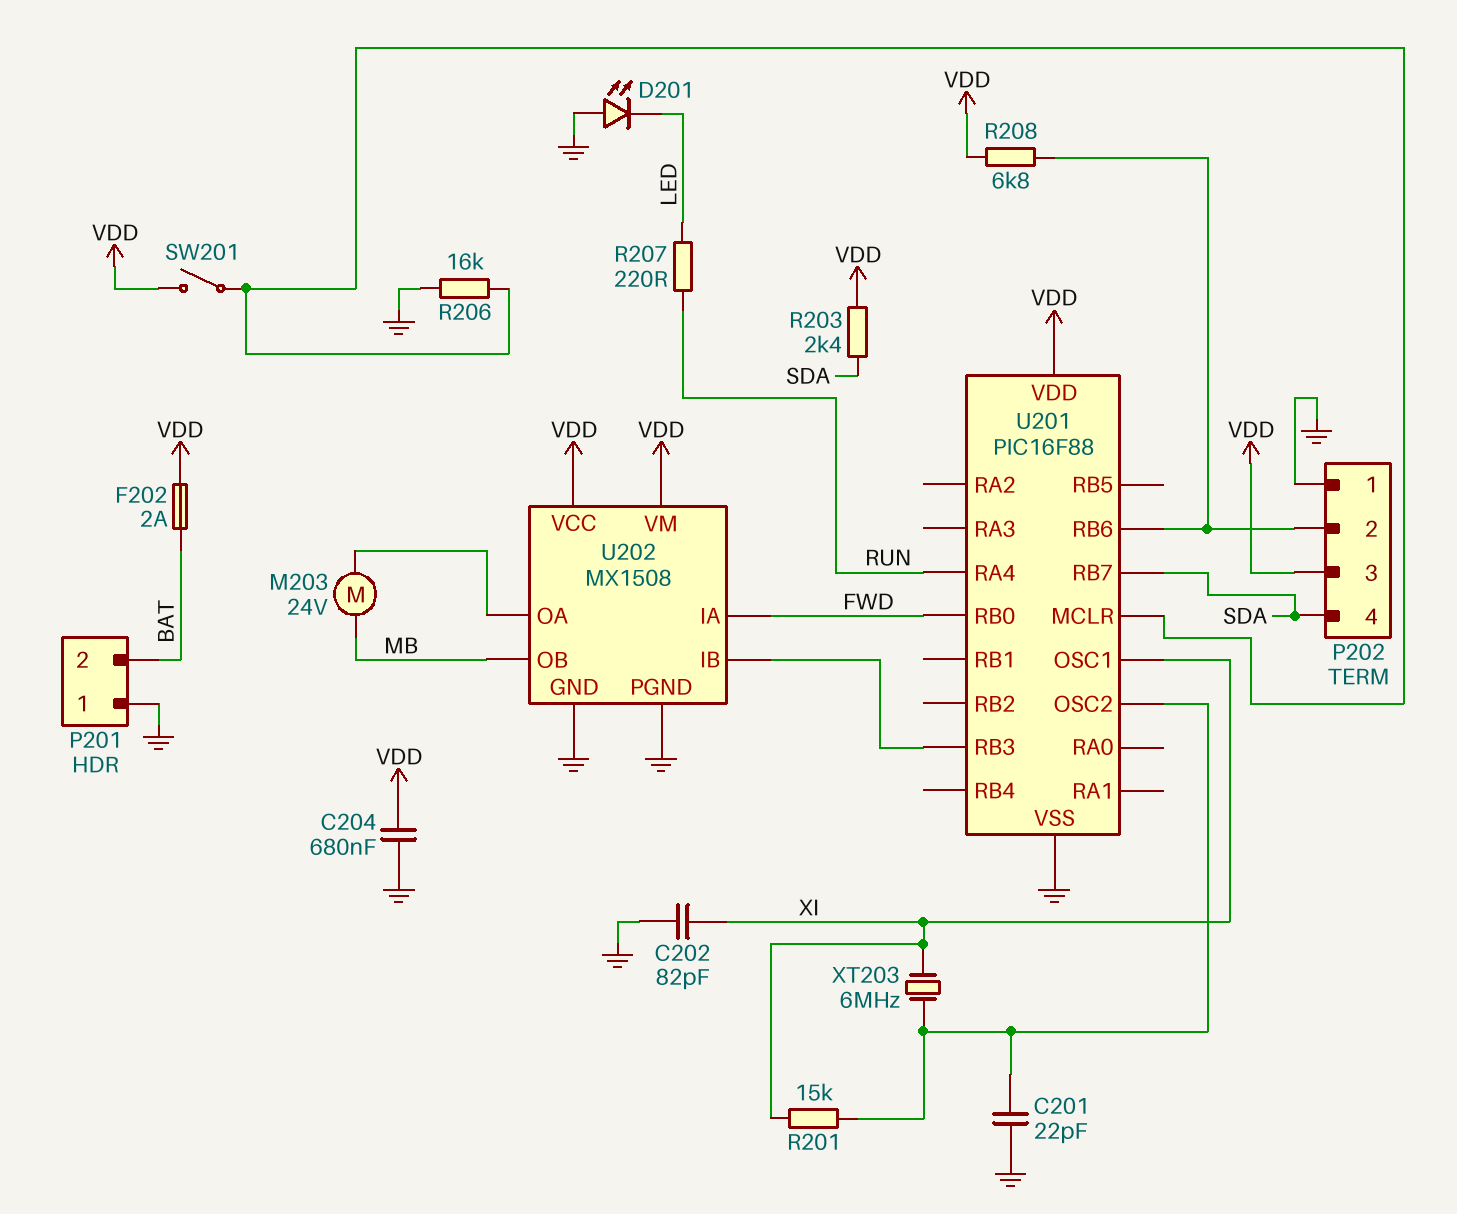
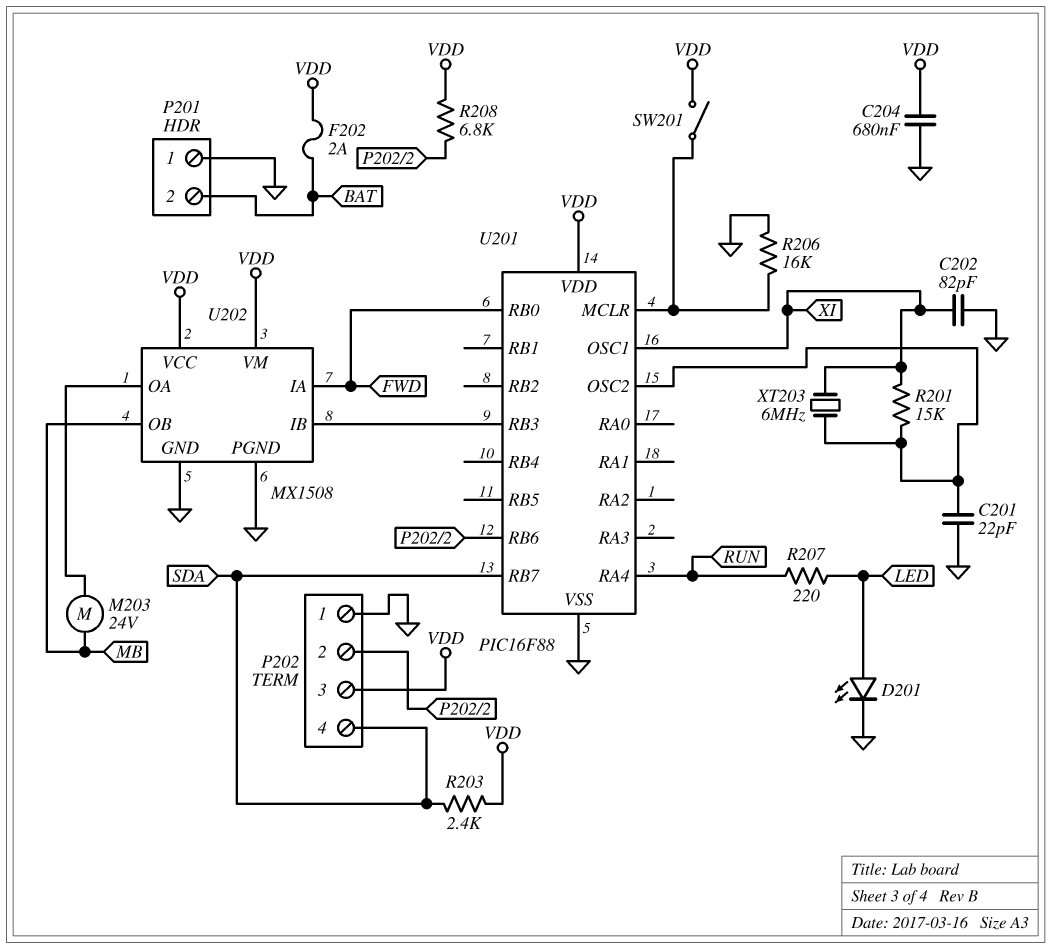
D201: LED (A GND, K LED) -> LED (A LED, K GND)

